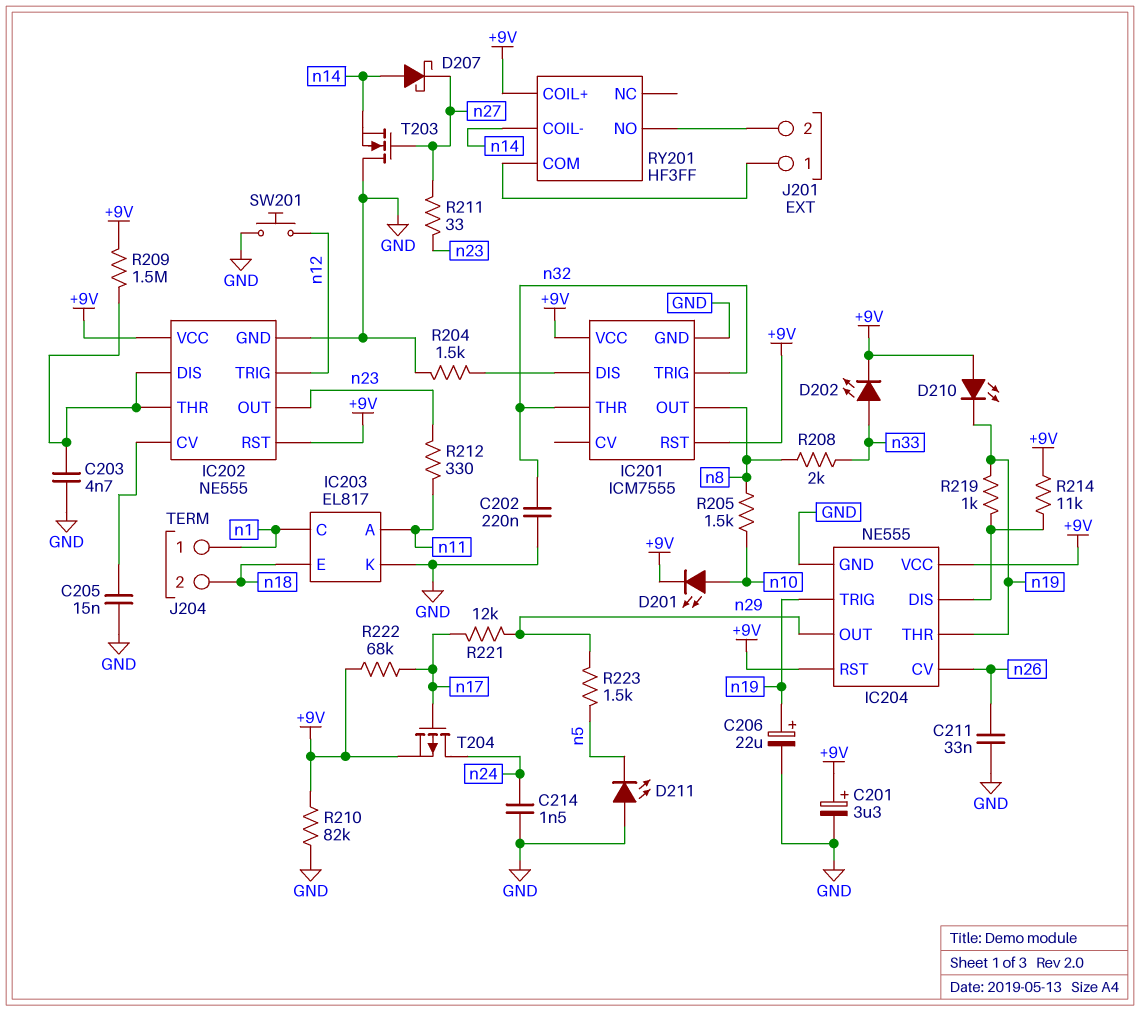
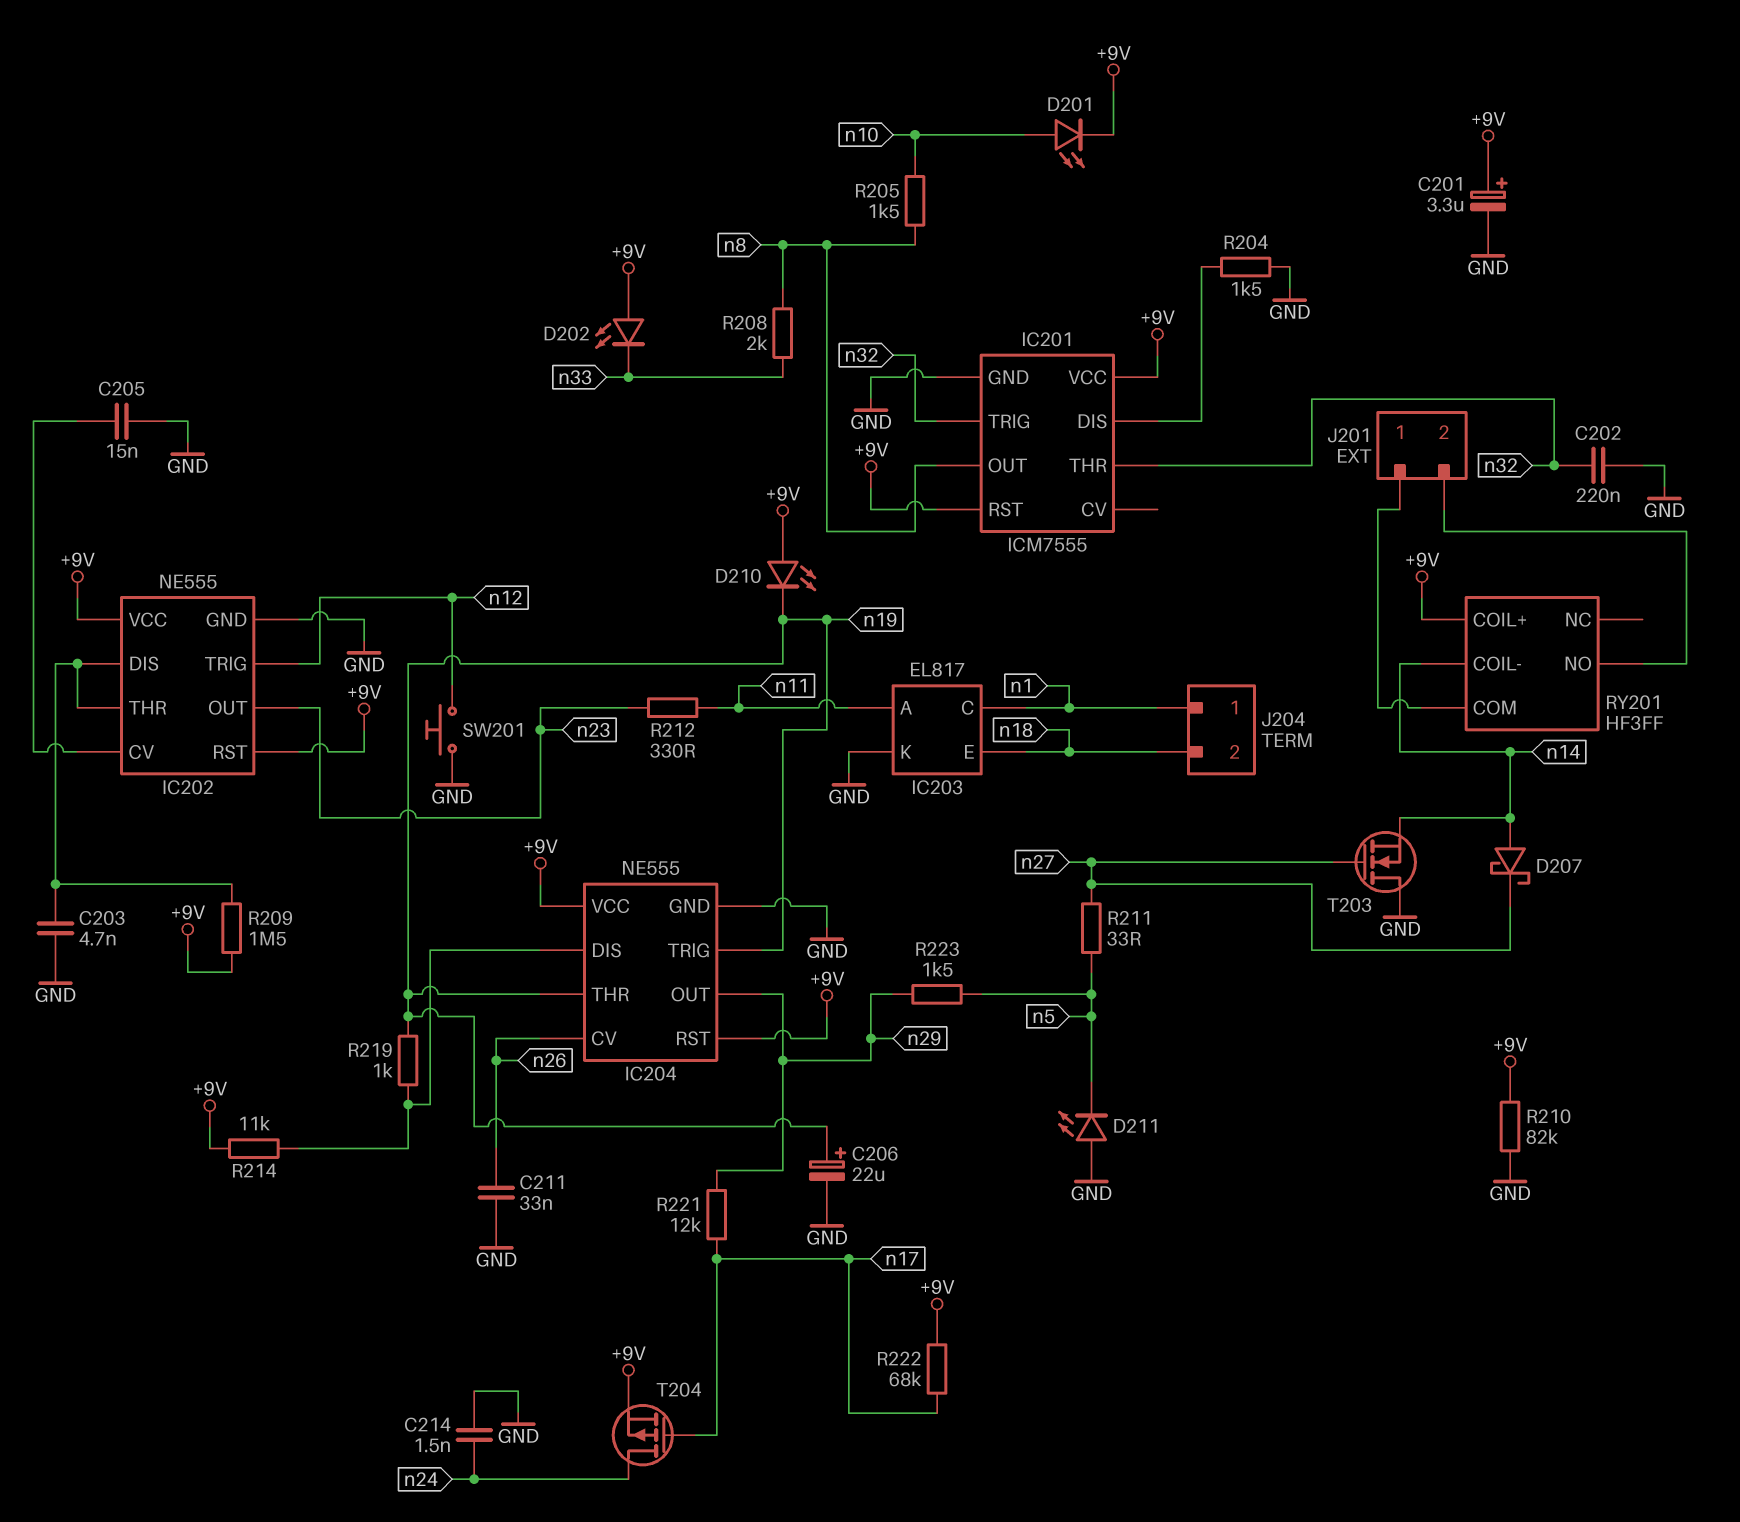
D202: LED (A n33, K +9V) -> LED (A +9V, K n33)
R211: 33 (n23, n27) -> 33 (n5, n27)

